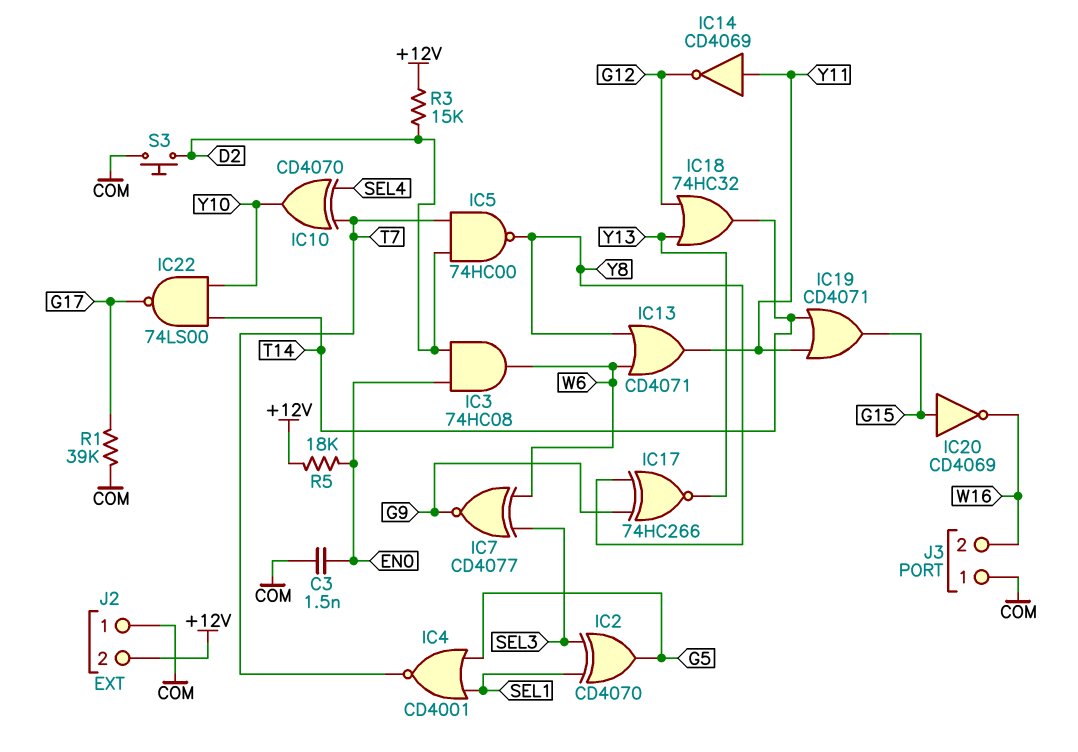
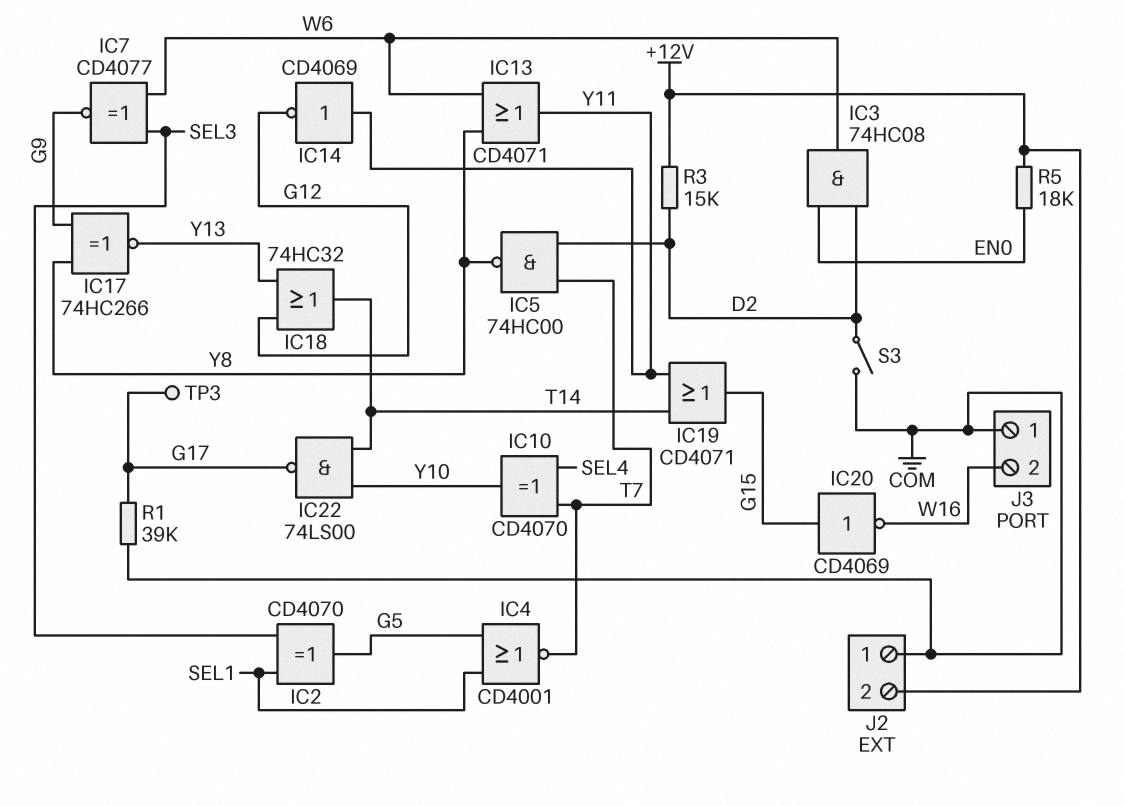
C3: 1.5nF (COM, EN0) -> none
S3: button (COM, D2) -> switch (COM, D2)
TP3: none -> test point (G17)

